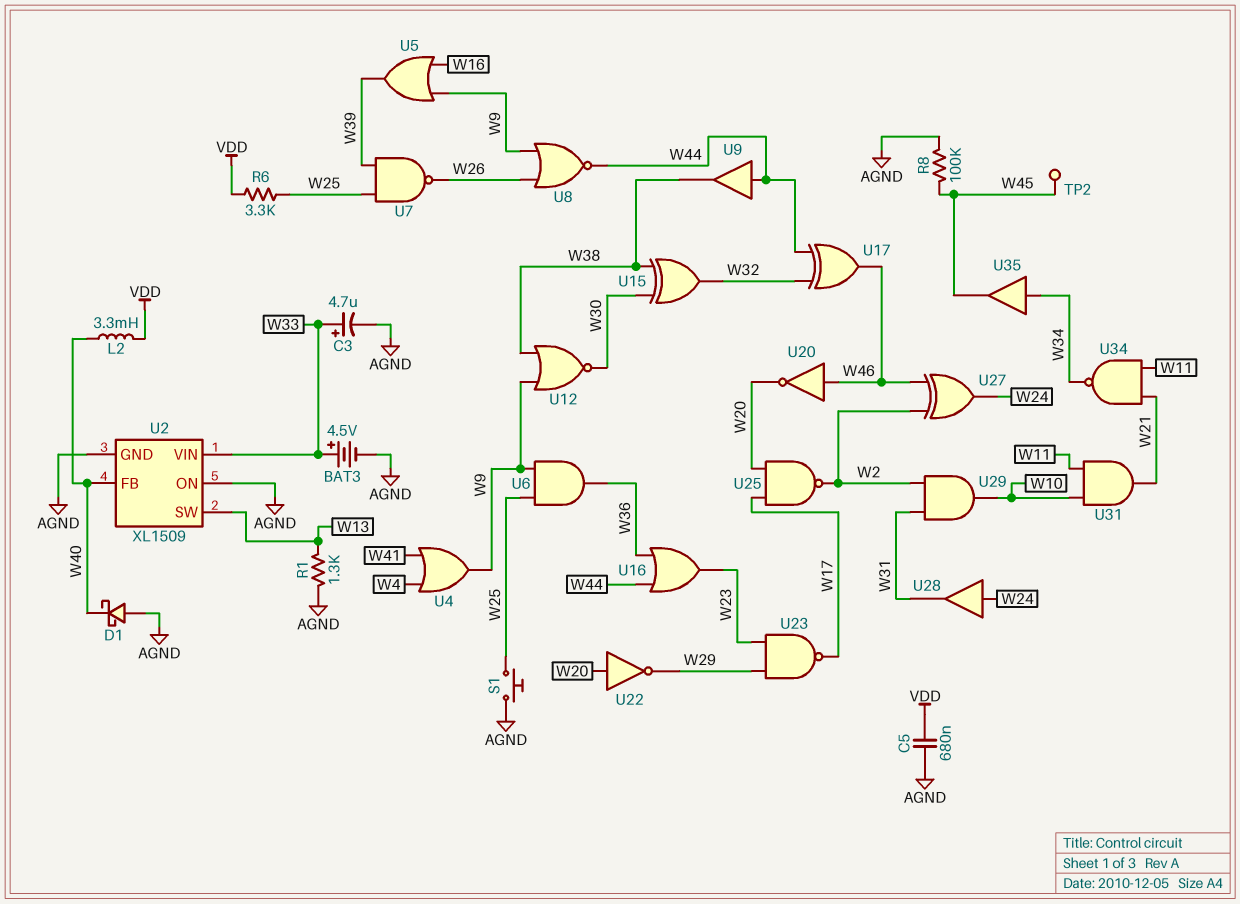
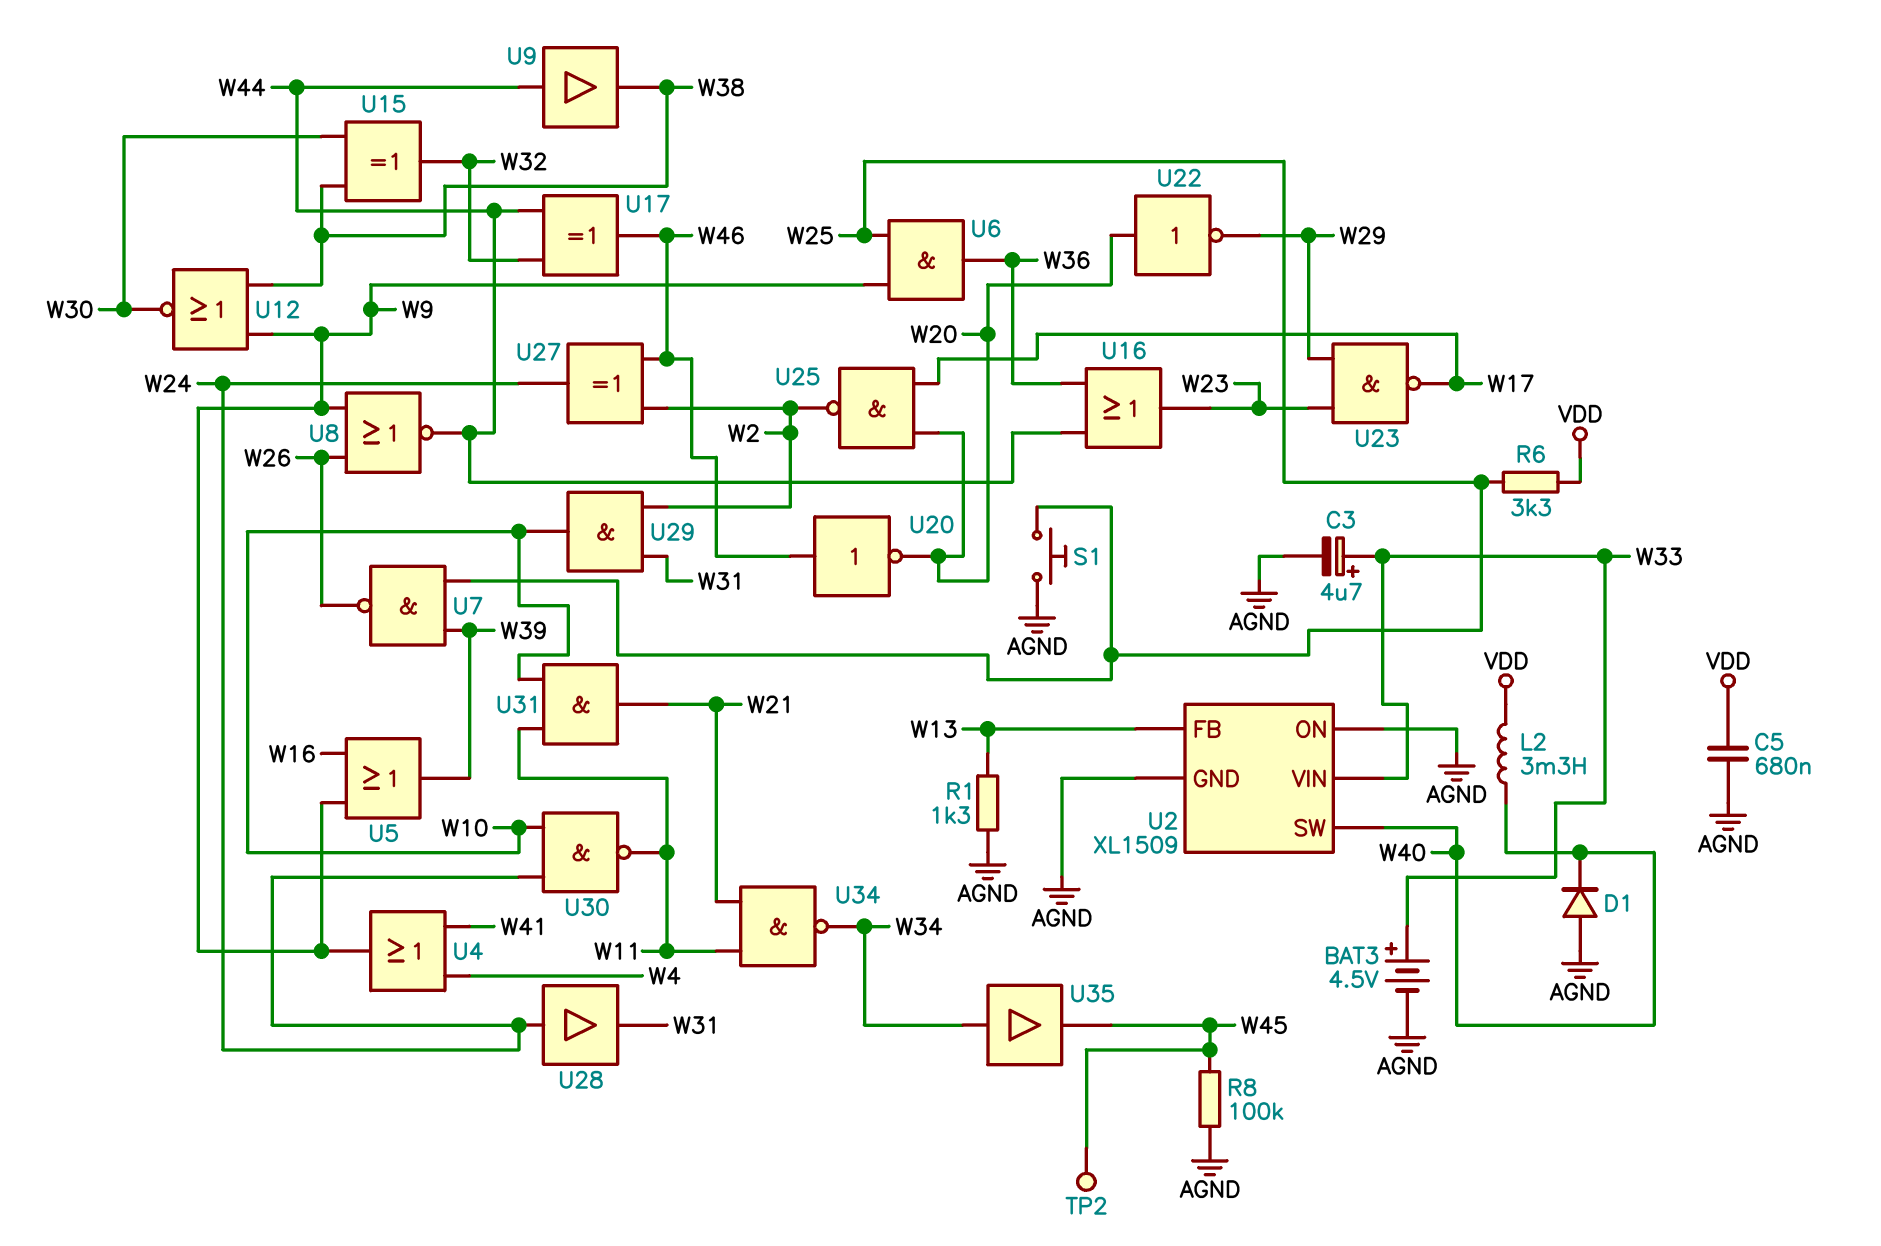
D1: schottky (A AGND, K W40) -> diode (A AGND, K W40)
U2 pin FB: W40 -> W13
U2 pin SW: W13 -> W40
U30: none -> NAND (in W10, in W24, out W11)

